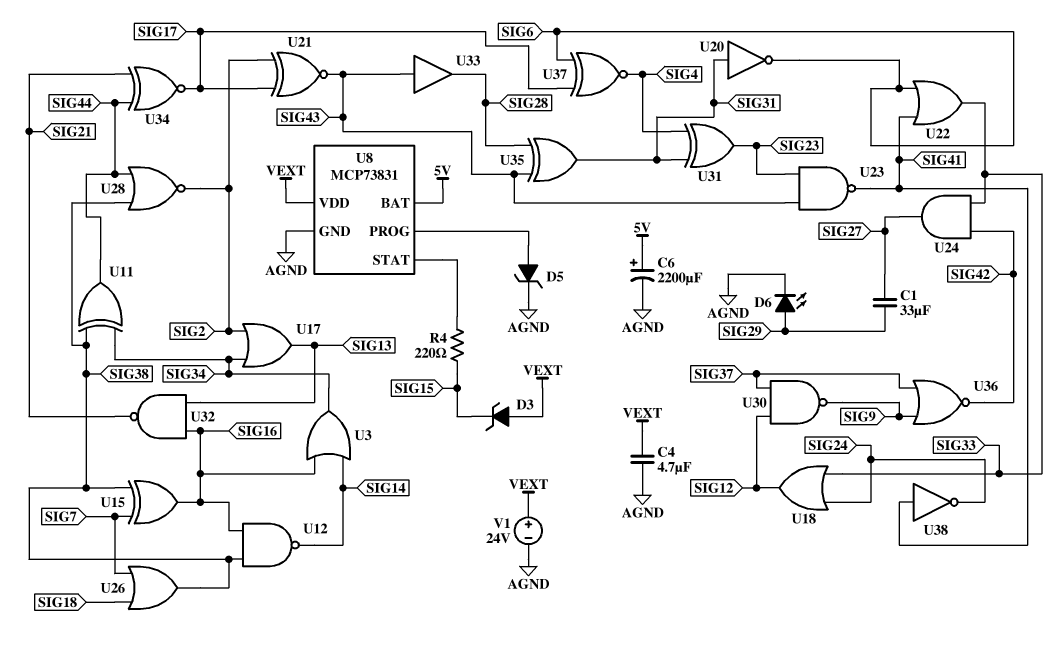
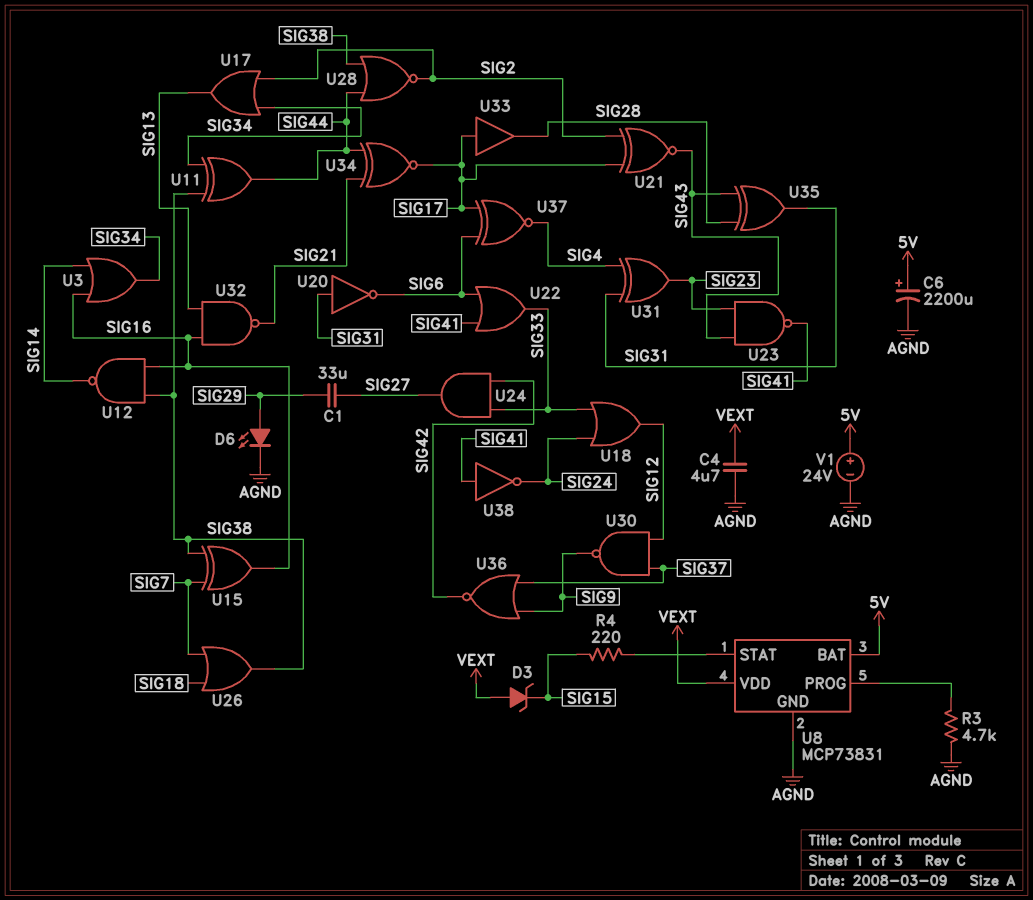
D5: zener (A U8/PROG, K AGND) -> none
R3: none -> 4.7k (AGND, U8/PROG)
U33: buffer (in SIG43, out SIG28) -> buffer (in SIG17, out SIG28)
V1: 24V (plus VEXT, minus AGND) -> 24V (plus 5V, minus AGND)

